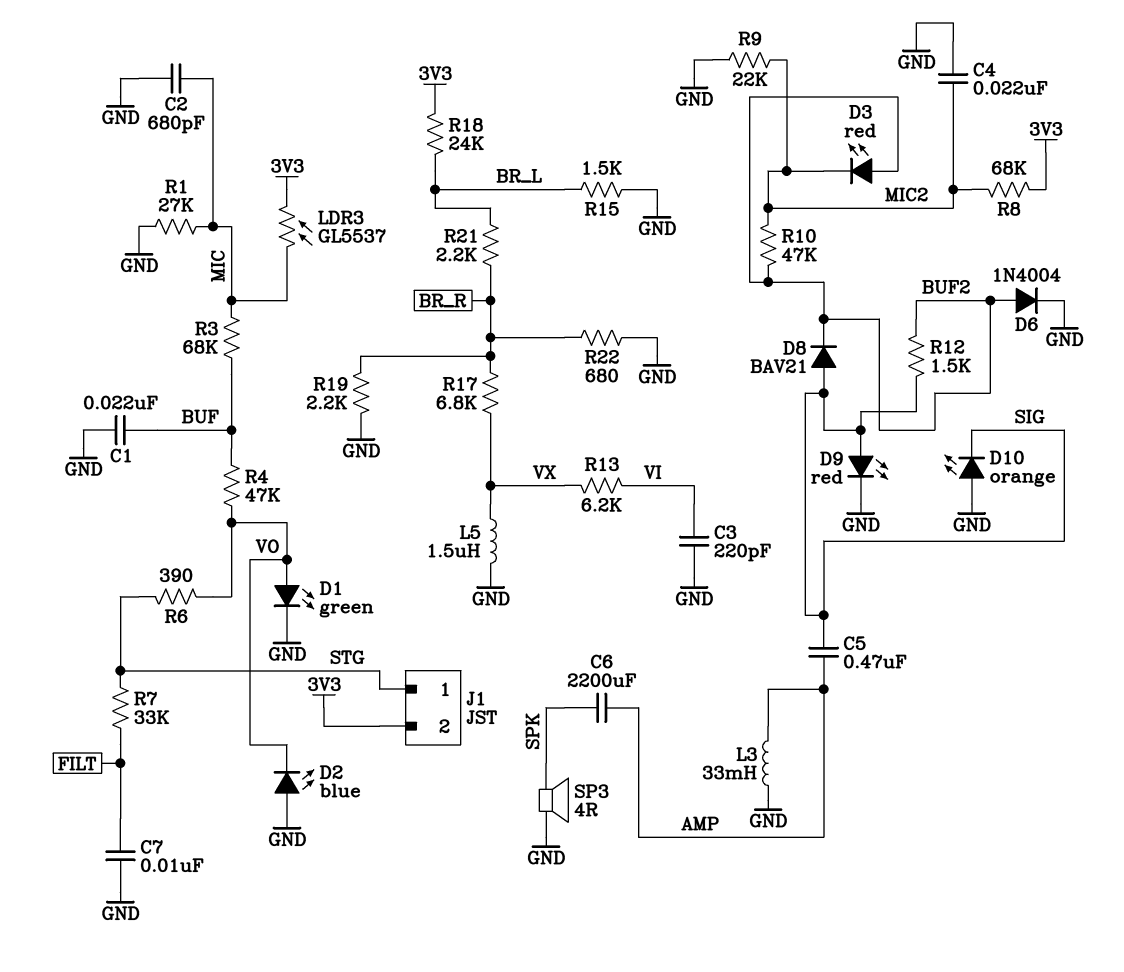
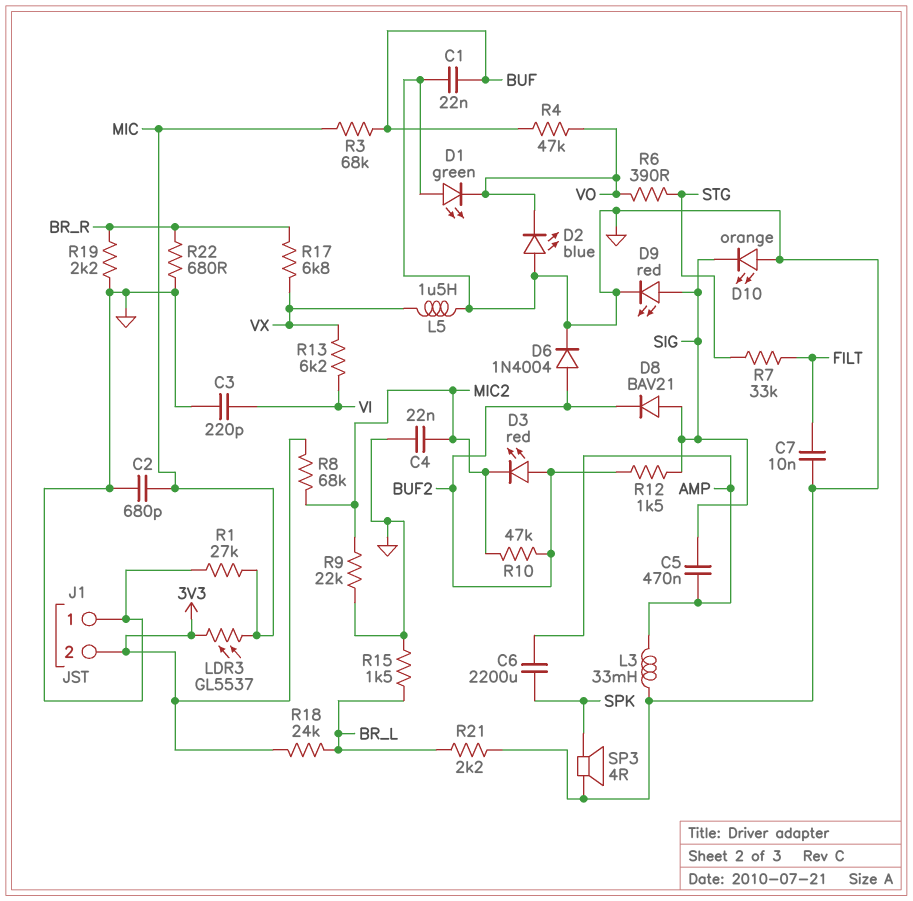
D1: LED green (A VO, K GND) -> LED green (A GND, K VO)
J1 pin 1: STG -> GND
R21: 2.2k (BR_L, BR_R) -> 2.2k (BR_L, GND)

